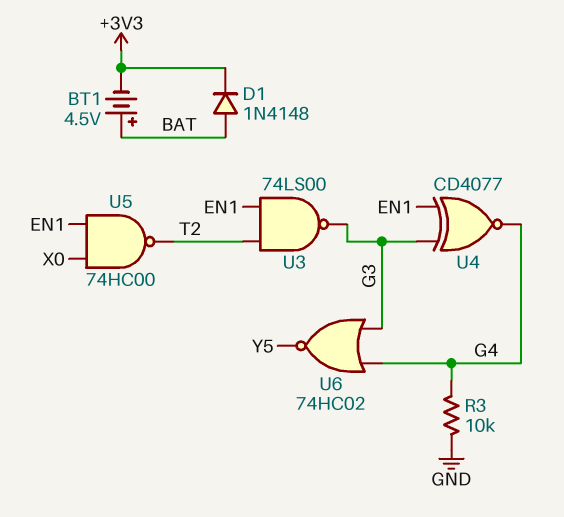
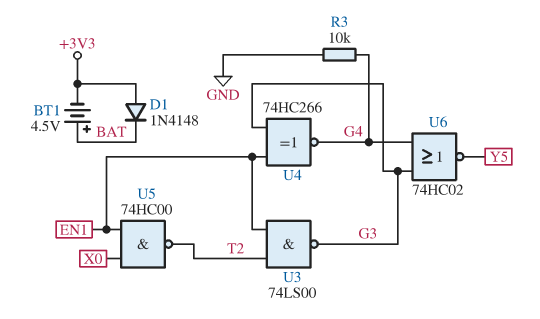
D1: diode 1N4148 (A BAT, K +3V3) -> diode 1N4148 (A +3V3, K BAT)
U4: XNOR CD4077 (in EN1, in G3, out G4) -> XNOR 74HC266 (in EN1, in G3, out G4)

